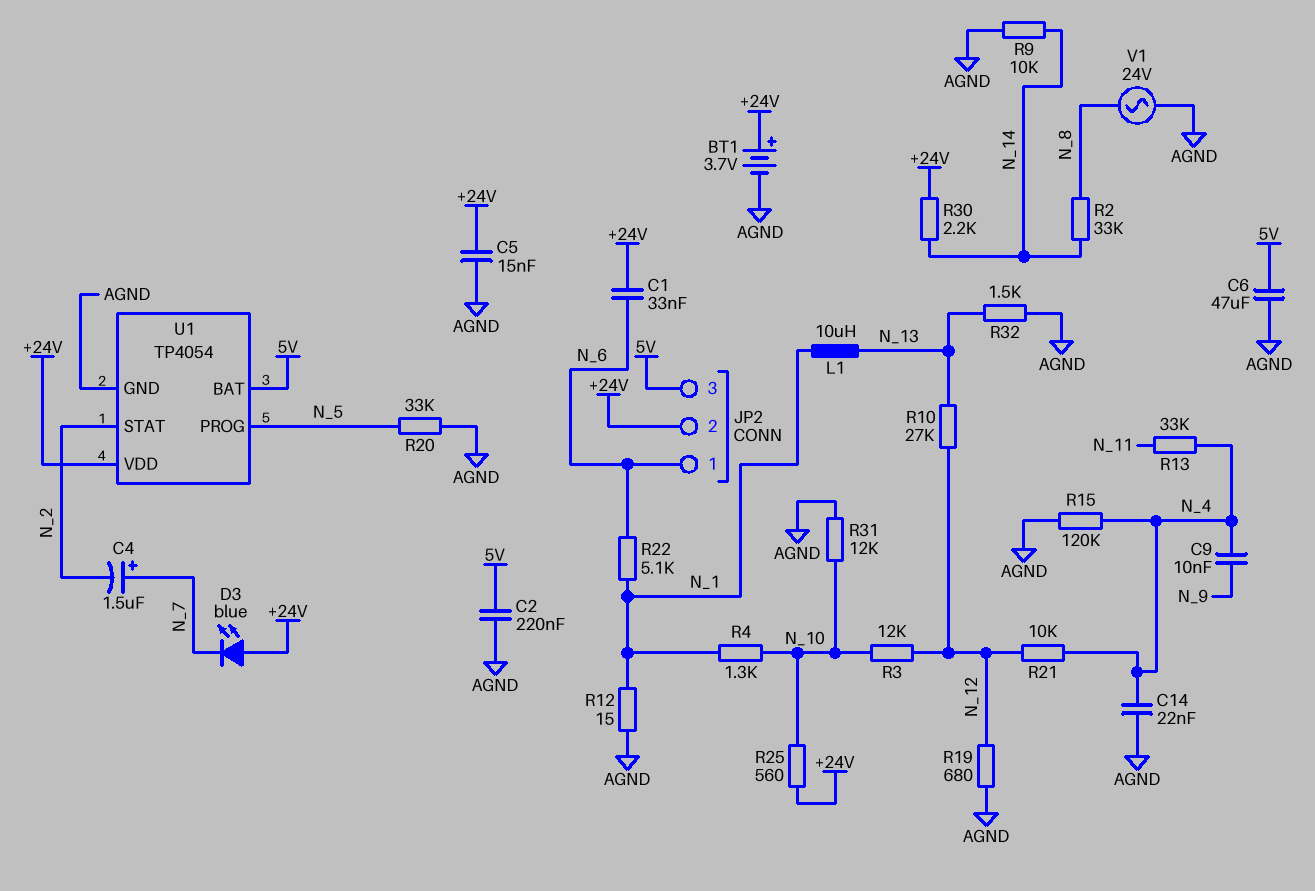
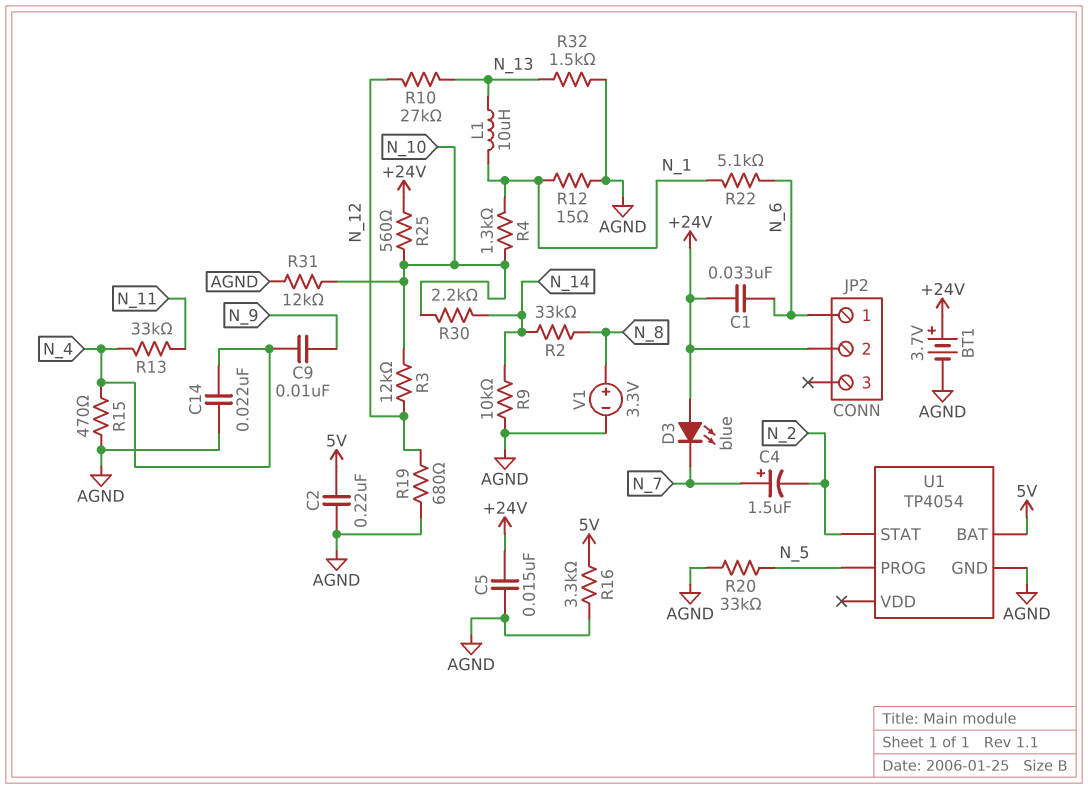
C6: 47uF (5V, AGND) -> none
JP2 pin 3: 5V -> none
R15: 120k (AGND, N_4) -> 470 (AGND, N_4)
R16: none -> 3.3k (5V, AGND)
R21: 10k (N_4, N_12) -> none
R30: 2.2k (+24V, N_14) -> 2.2k (N_10, N_14)
U1 pin VDD: +24V -> none
V1: AC 24V (AGND, N_8) -> 3.3V (plus N_8, minus AGND)

